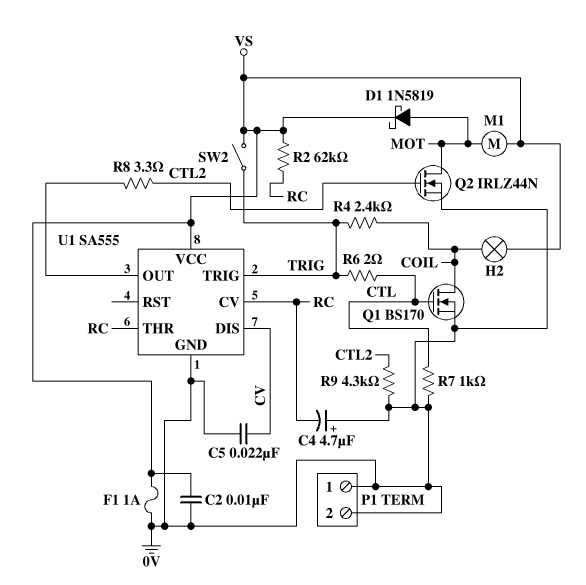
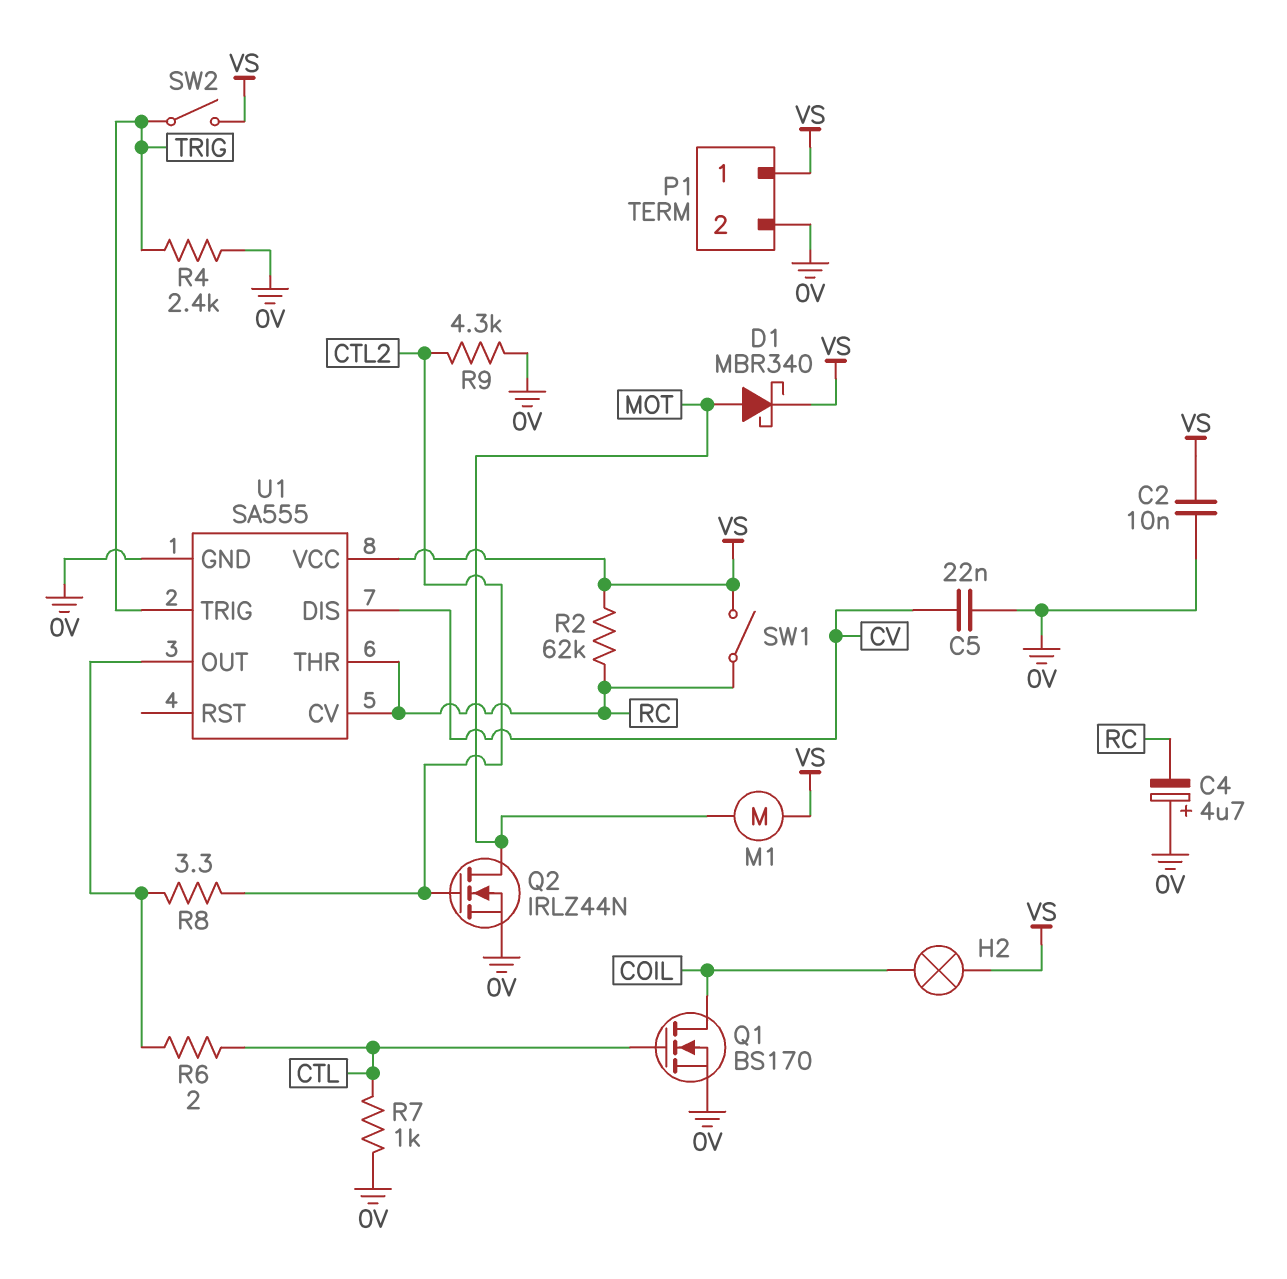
D1: schottky 1N5819 (A MOT, K VS) -> schottky MBR340 (A MOT, K VS)
F1: 1A (0V, VS) -> none
P1 pin 1: 0V -> VS
R4: 2.4k (COIL, TRIG) -> 2.4k (0V, TRIG)
R6: 2 (CTL, TRIG) -> 2 (CTL, U1/OUT)
SW1: none -> switch (RC, VS)

